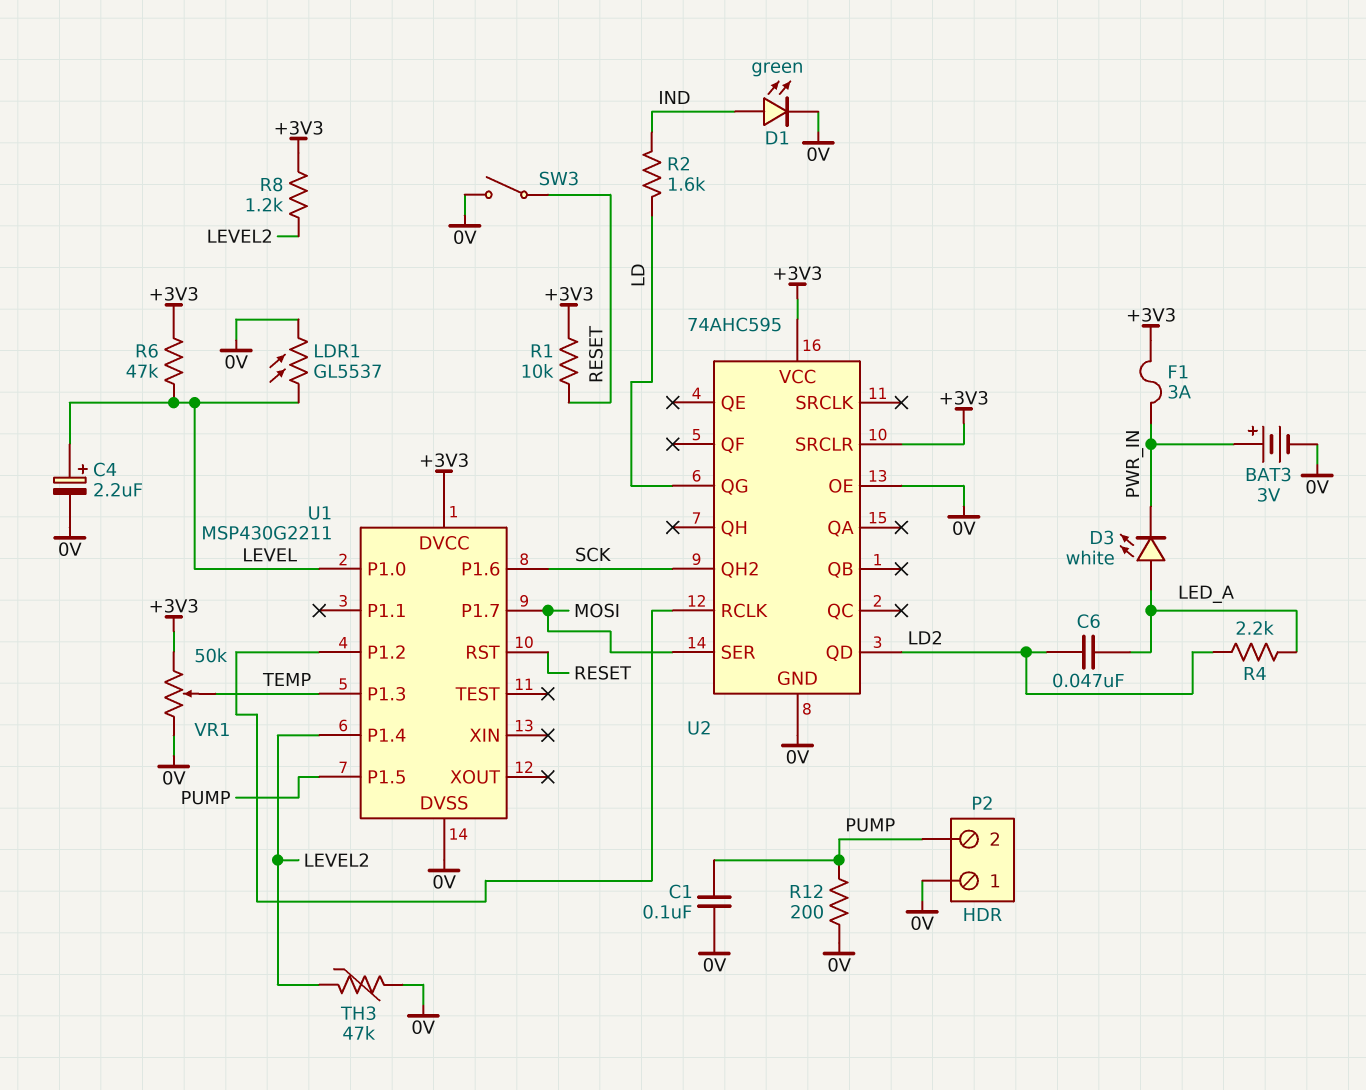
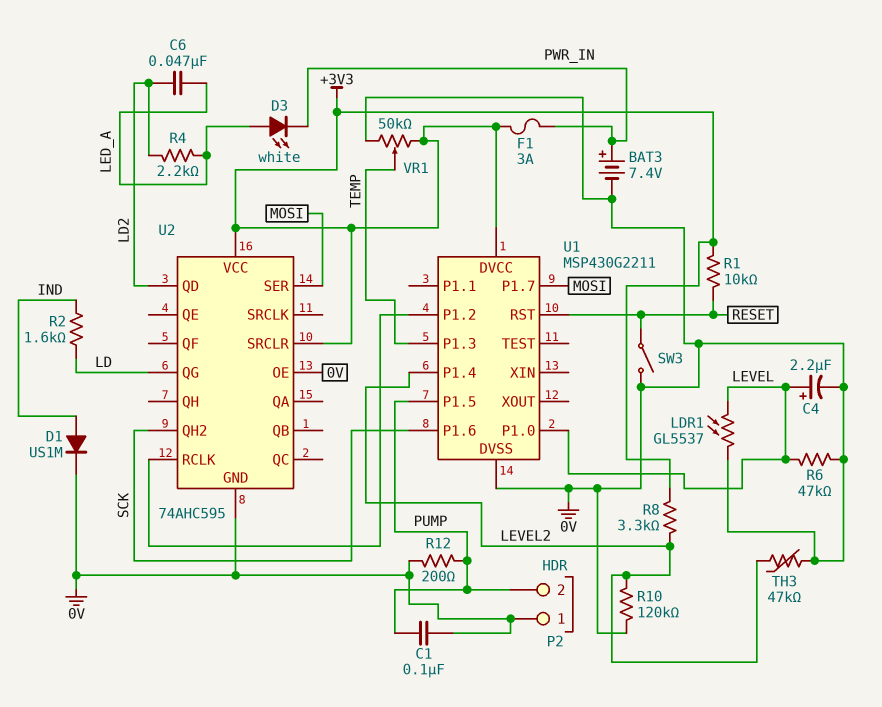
BAT3: 3V (plus PWR_IN, minus 0V) -> 7.4V (plus PWR_IN, minus 0V)
D1: LED green (A IND, K 0V) -> diode US1M (A IND, K 0V)
R6: 47k (+3V3, LEVEL) -> 47k (0V, LEVEL)
R8: 1.2k (+3V3, LEVEL2) -> 3.3k (+3V3, LEVEL2)
R10: none -> 120k (0V, LEVEL2)

